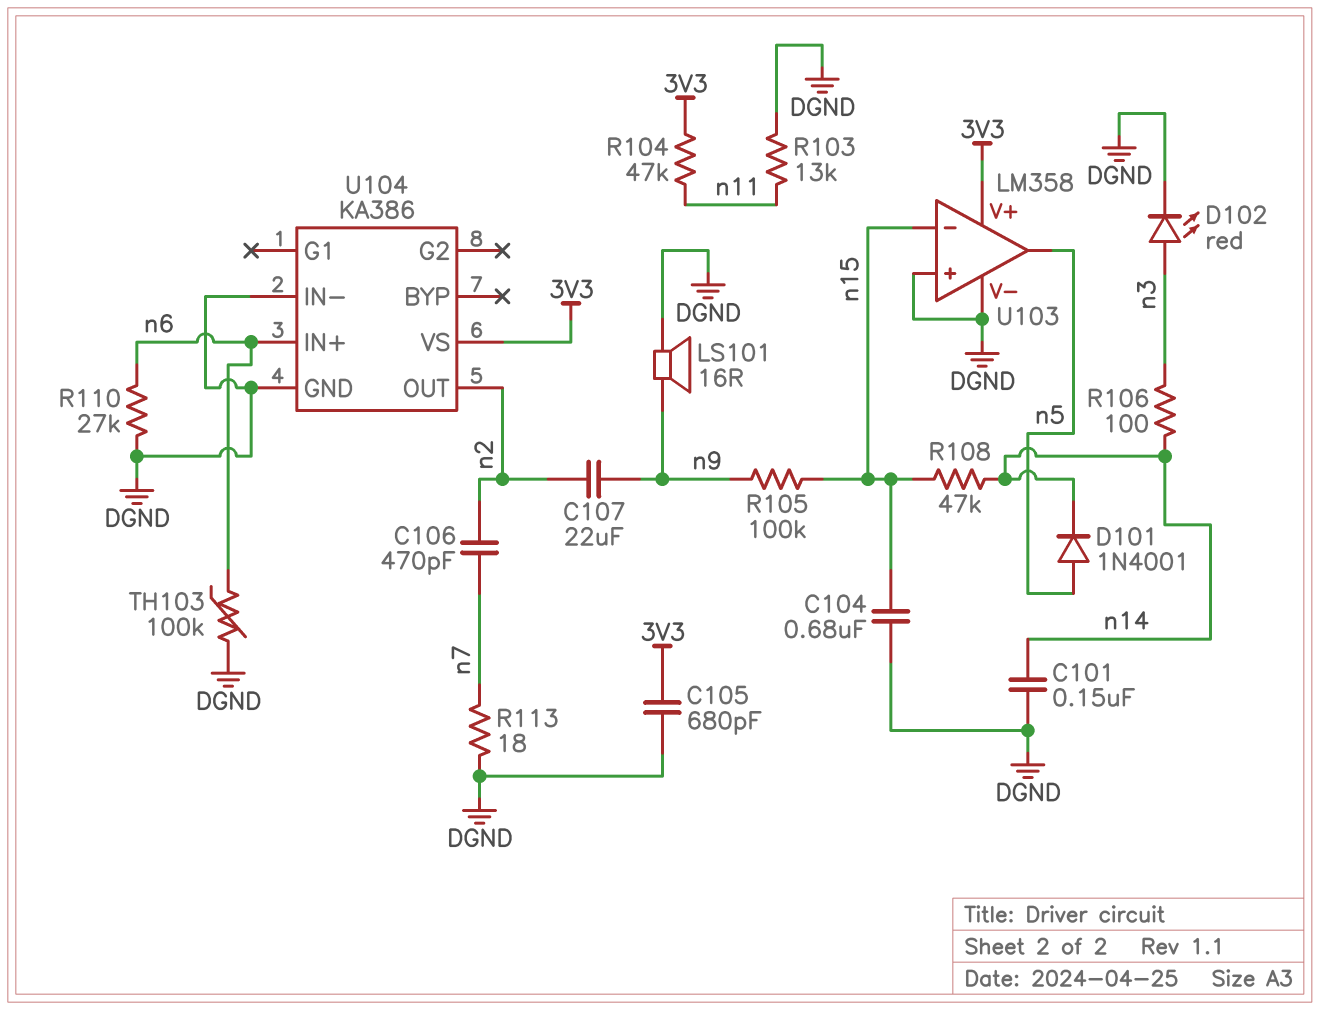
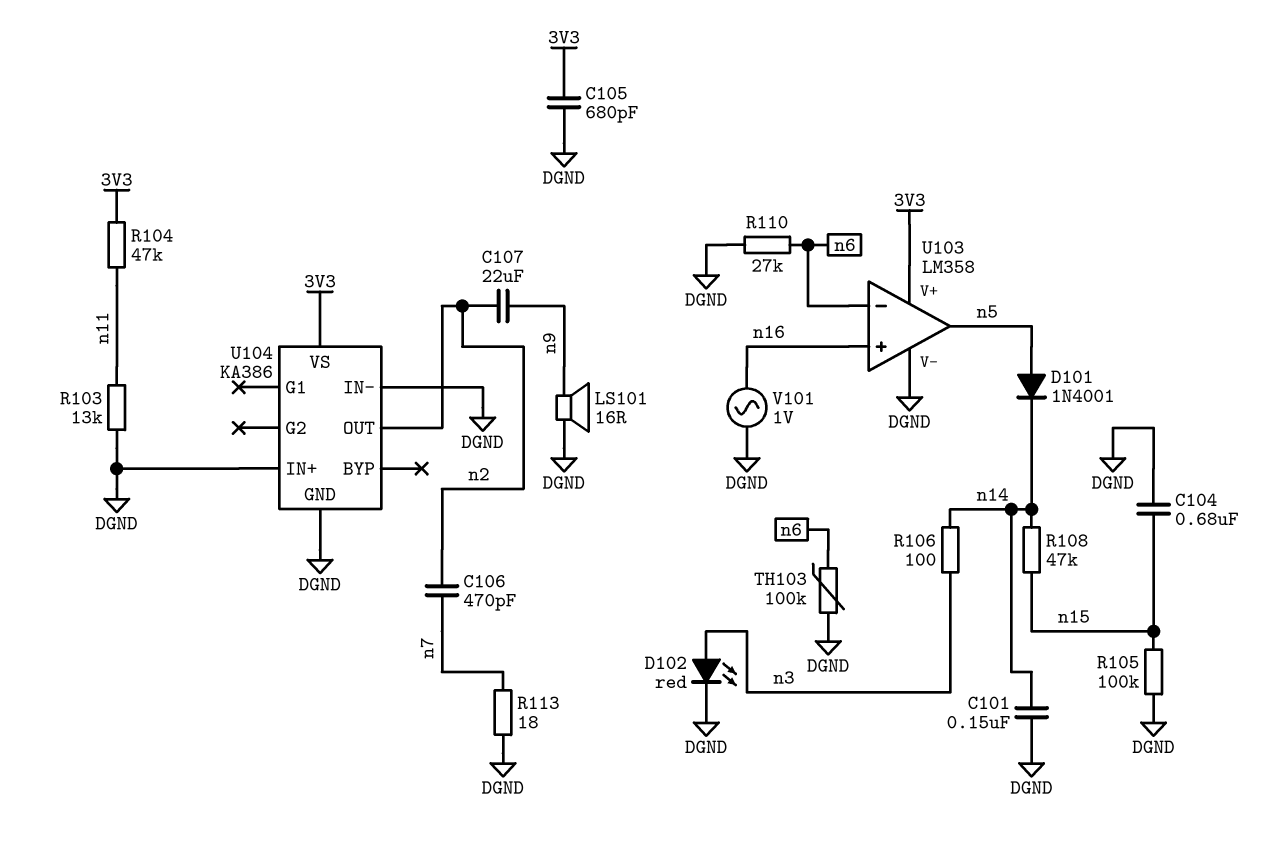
R105: 100k (n9, n15) -> 100k (DGND, n15)
U103 pin in+: DGND -> n16
U103 pin in-: n15 -> n6
U104 pin IN+: n6 -> DGND
V101: none -> AC 1V (DGND, n16)

